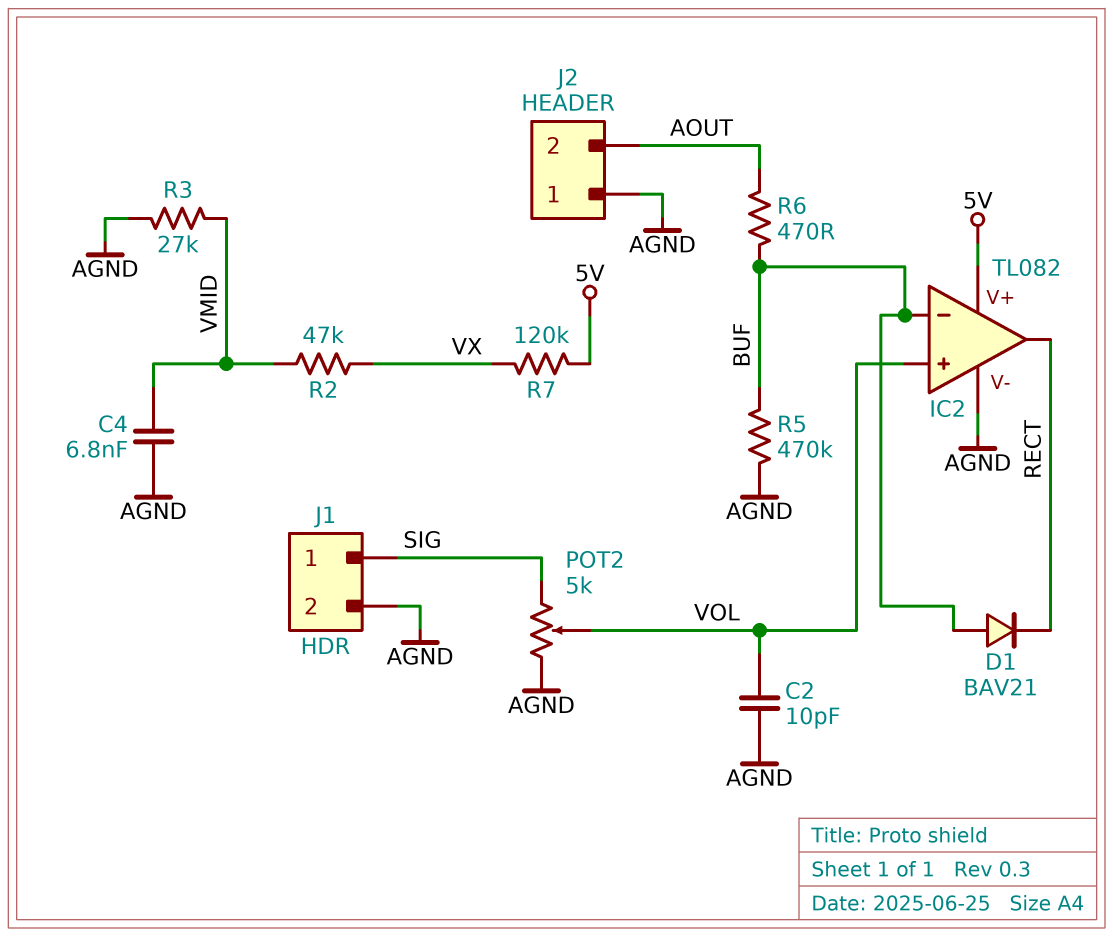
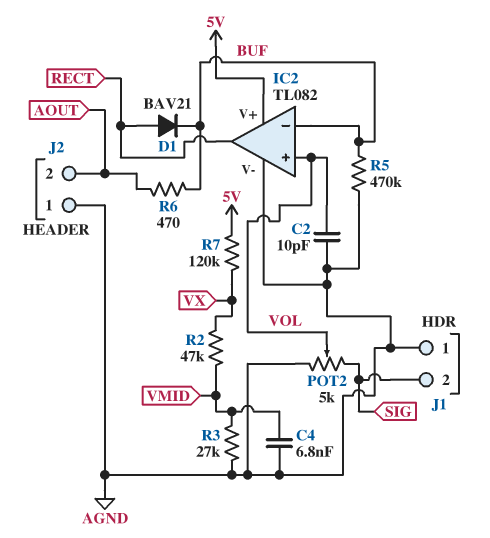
D1: diode BAV21 (A BUF, K RECT) -> diode BAV21 (A RECT, K BUF)
J1 pin 1: SIG -> AGND
J1 pin 2: AGND -> SIG

